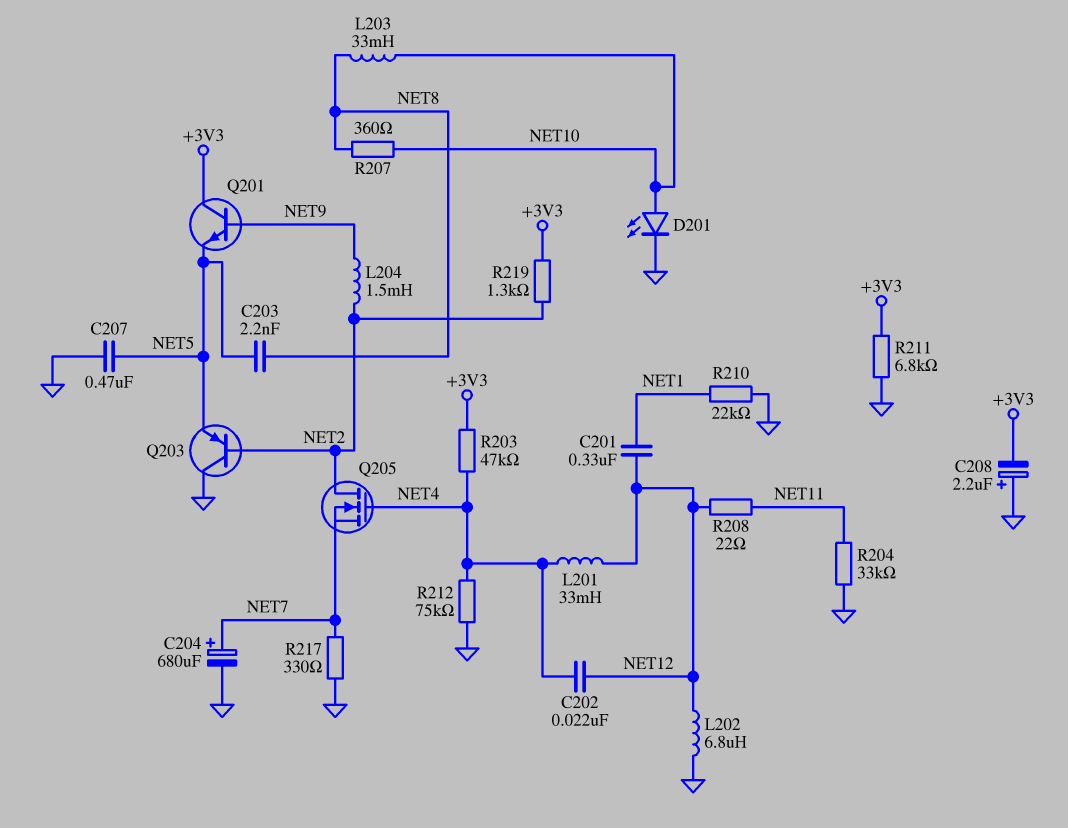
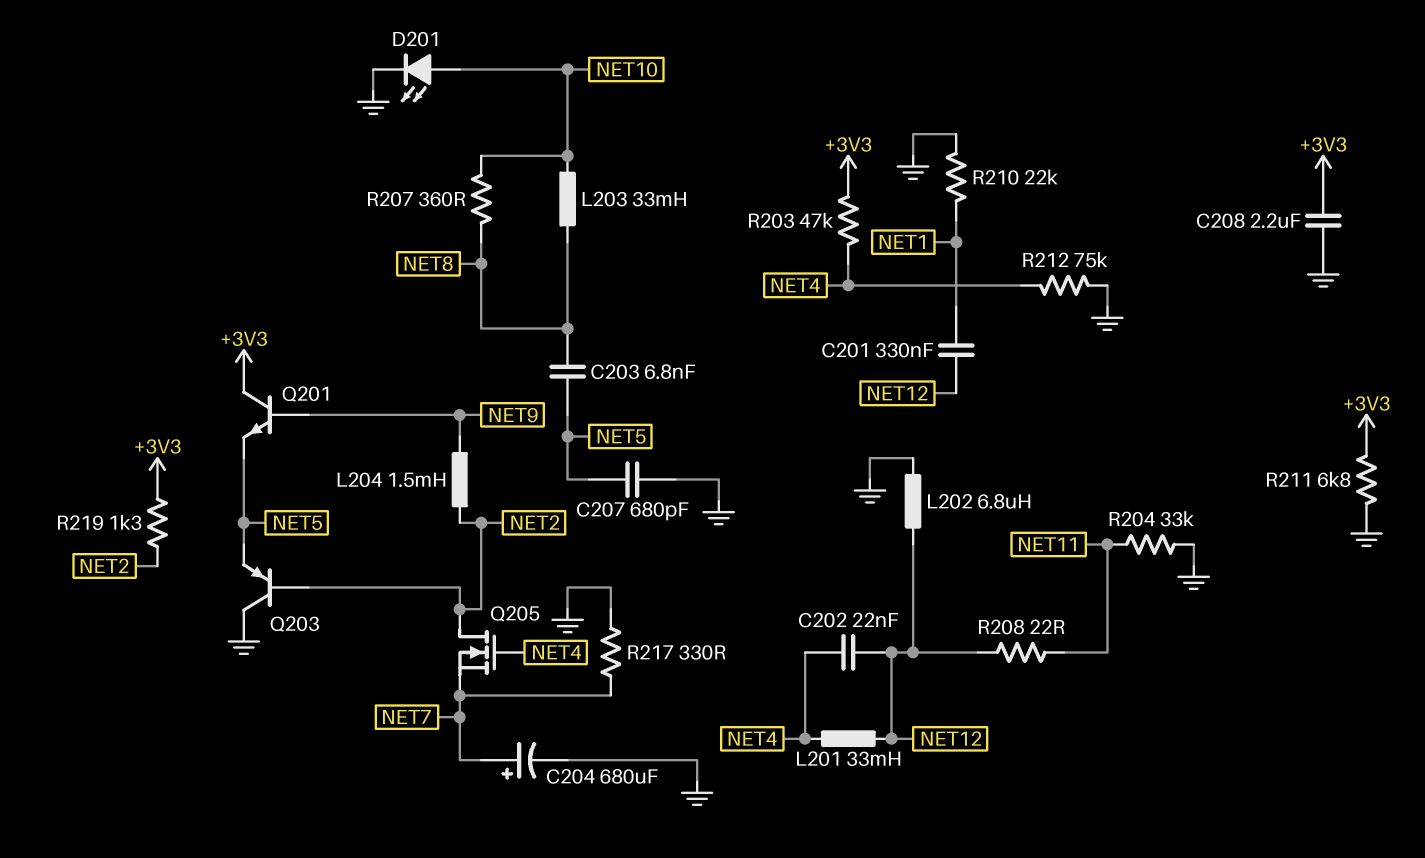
C203: 2.2nF (NET5, NET8) -> 6.8nF (NET5, NET8)
C207: 470nF (GND, NET5) -> 680pF (GND, NET5)
C208: 2.2uF (plus GND, minus +3V3) -> 2.2uF (+3V3, GND)

